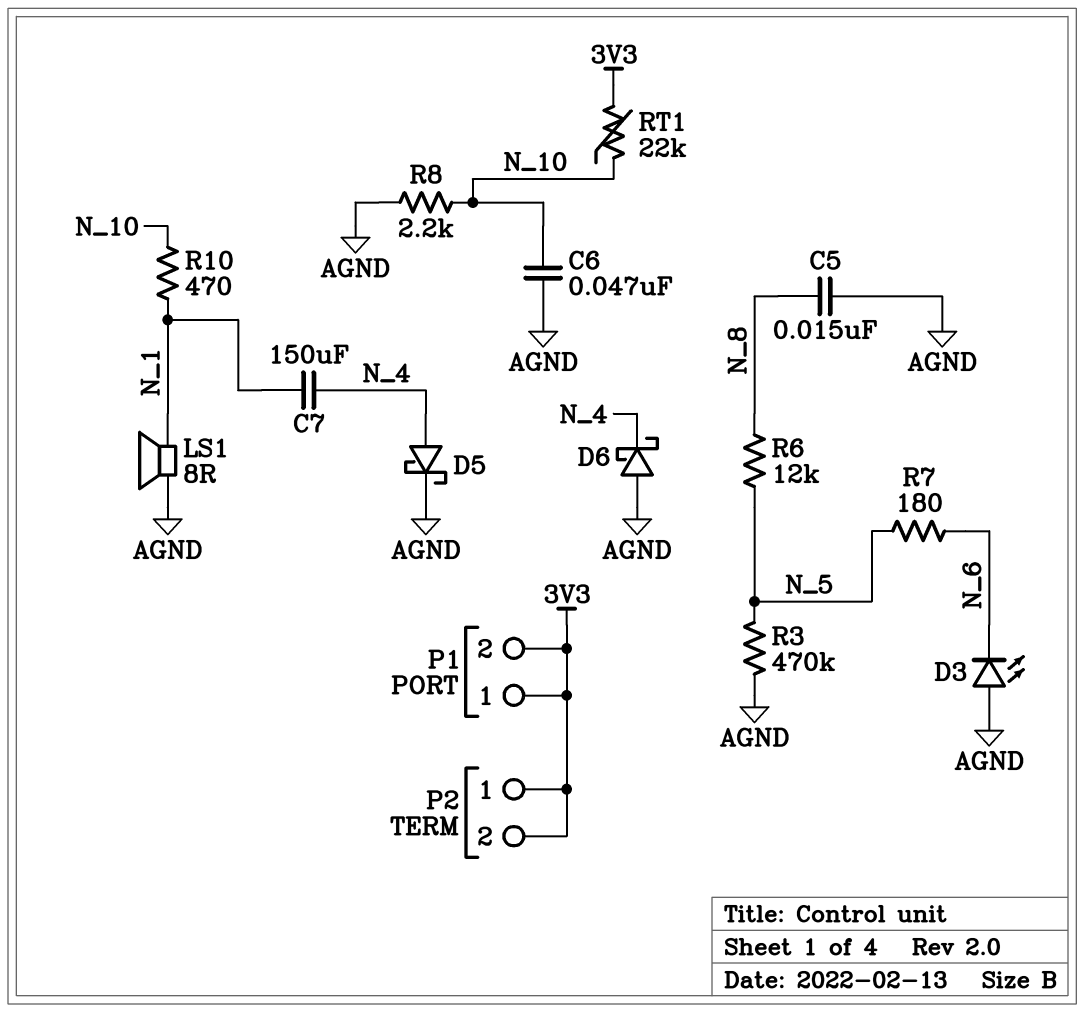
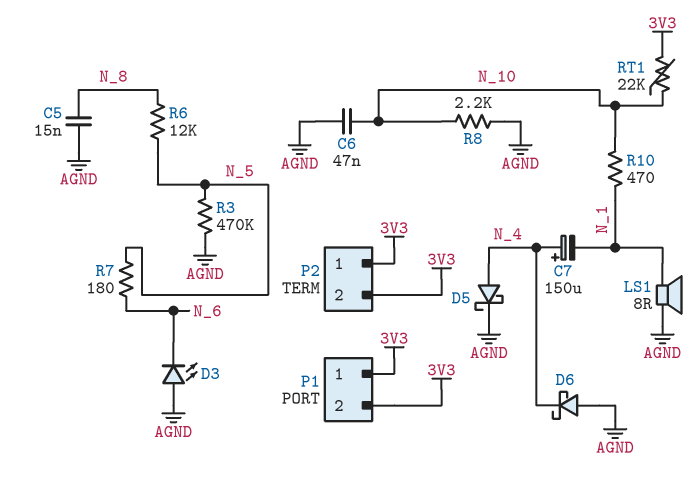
C7: 150uF (N_1, N_4) -> 150uF (plus N_4, minus N_1)

